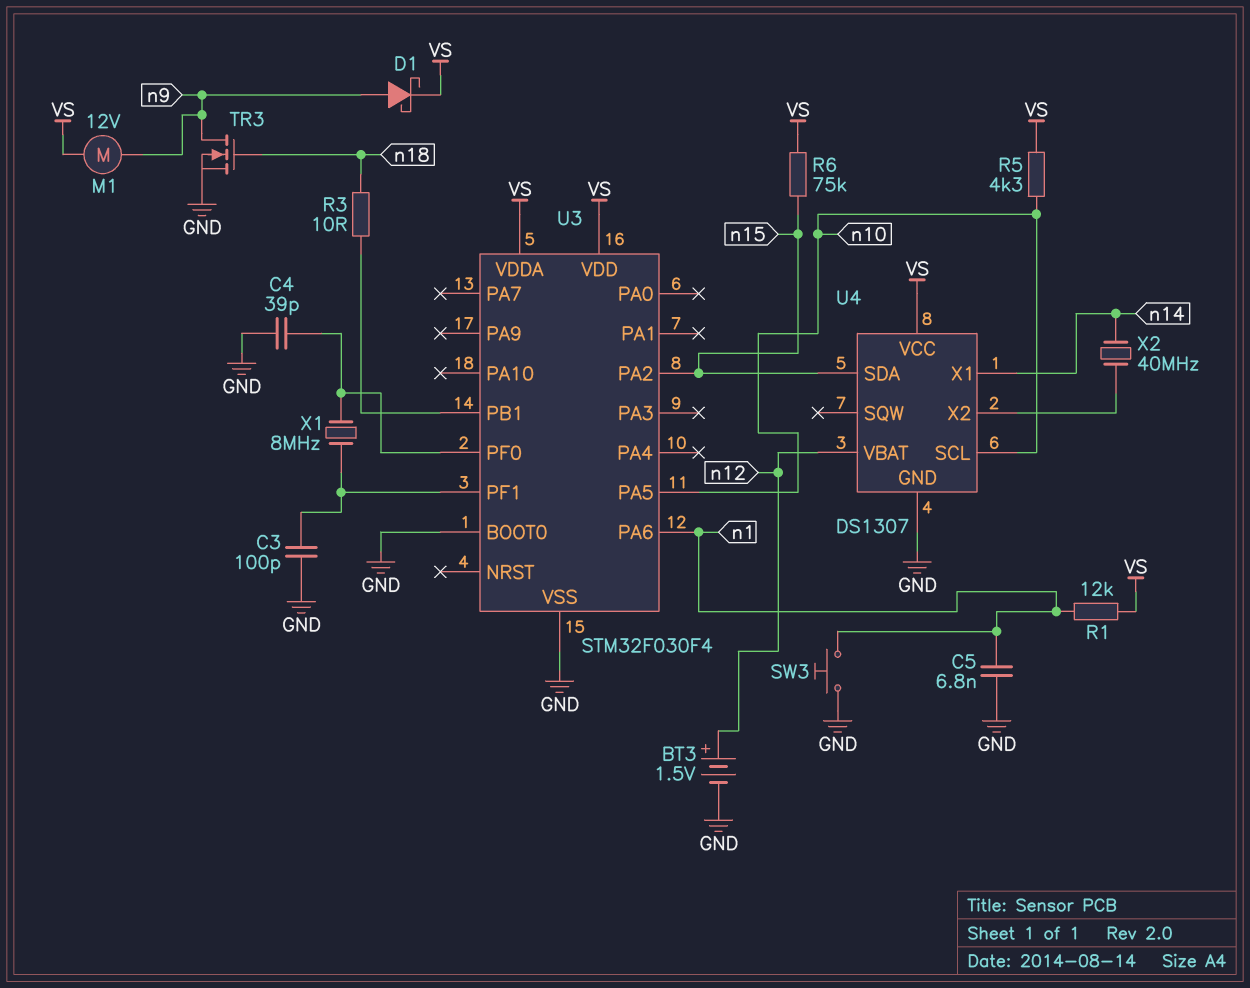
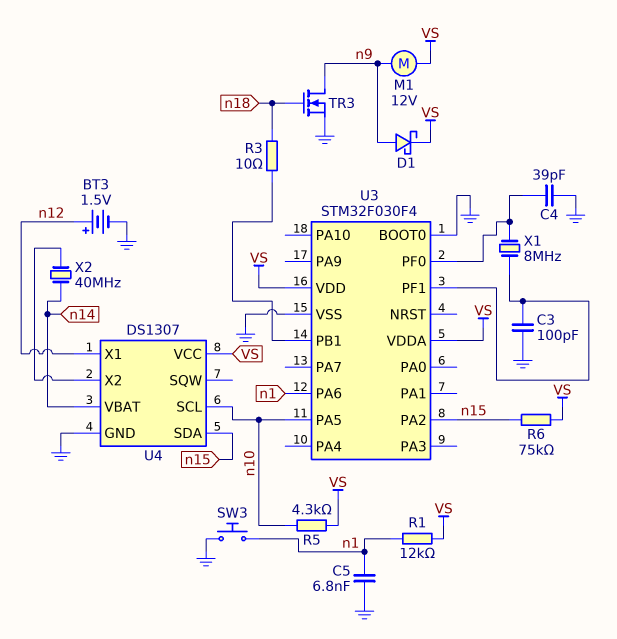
U4 pin VBAT: n12 -> n14
U4 pin X1: n14 -> n12

